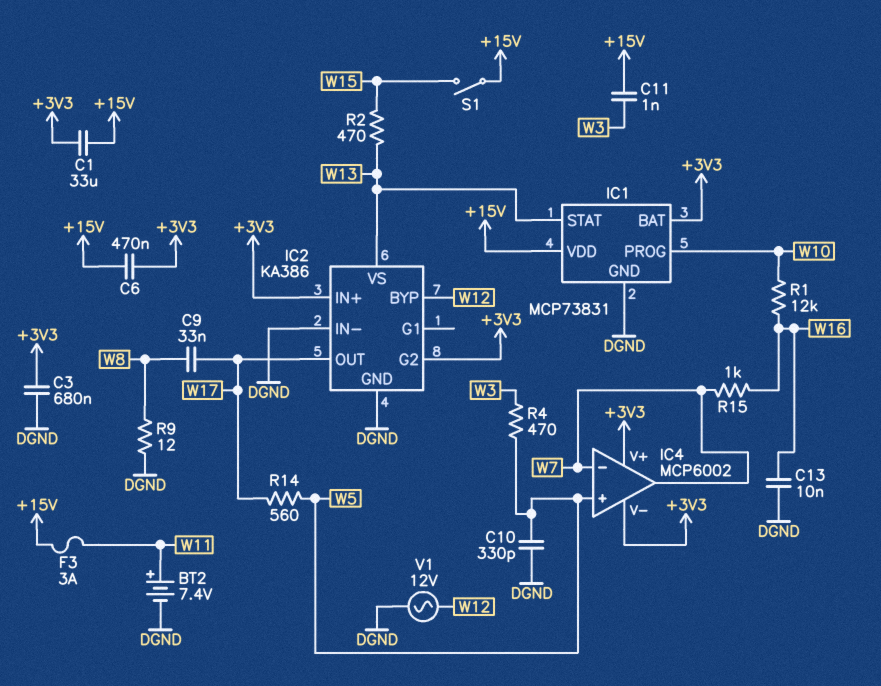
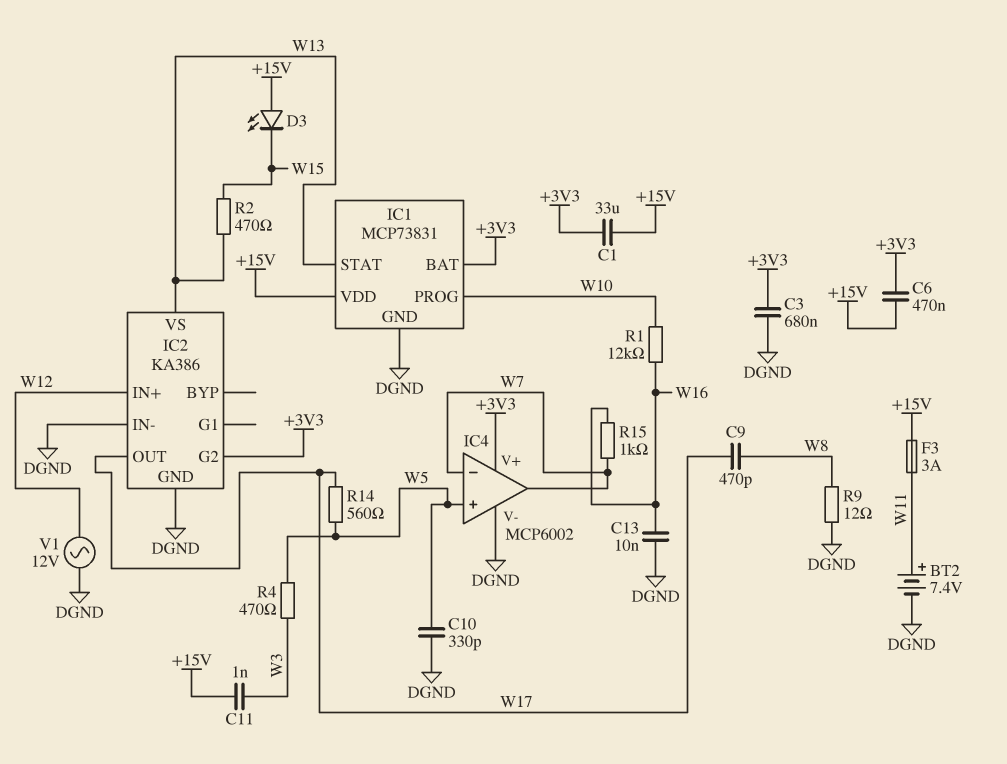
C9: 33nF (W8, W17) -> 470pF (W8, W17)
D3: none -> LED (A +15V, K W15)
IC2 pin BYP: W12 -> none
IC2 pin IN+: +3V3 -> W12
IC4 pin V-: +3V3 -> DGND
S1: switch (+15V, W15) -> none

